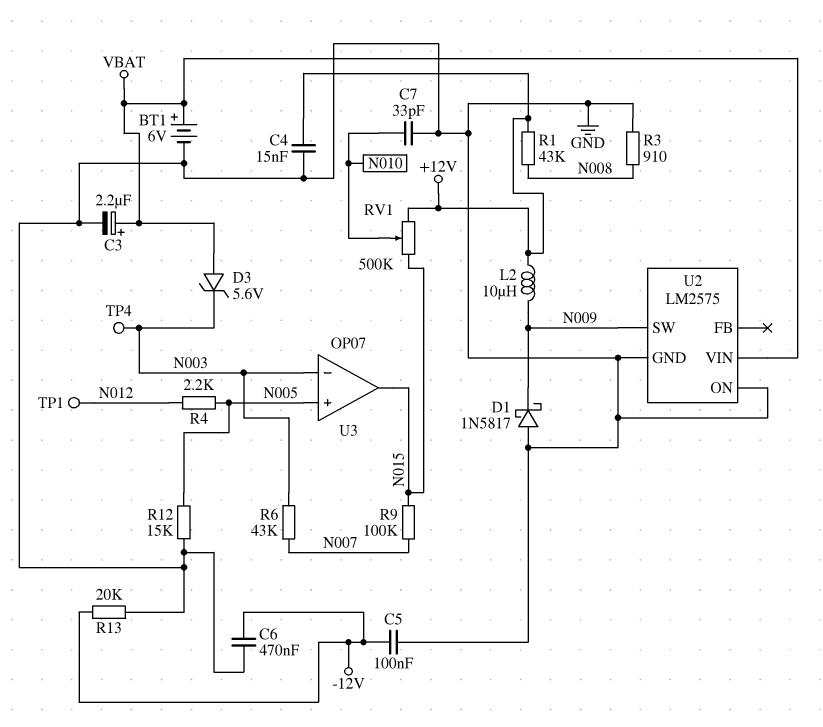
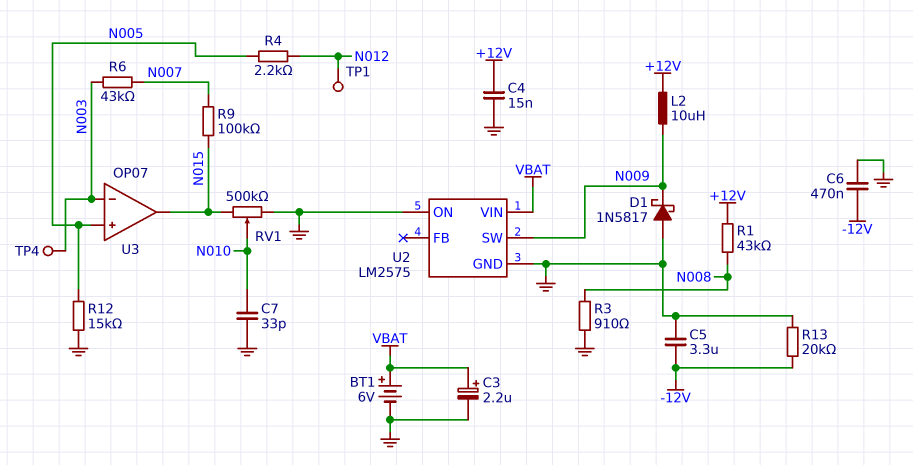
C5: 100nF (-12V, GND) -> 3.3uF (-12V, GND)
D3: zener 5.6V (A VBAT, K N003) -> none
RV1: 500k (+12V, N015, wiper N010) -> 500k (GND, N015, wiper N010)

